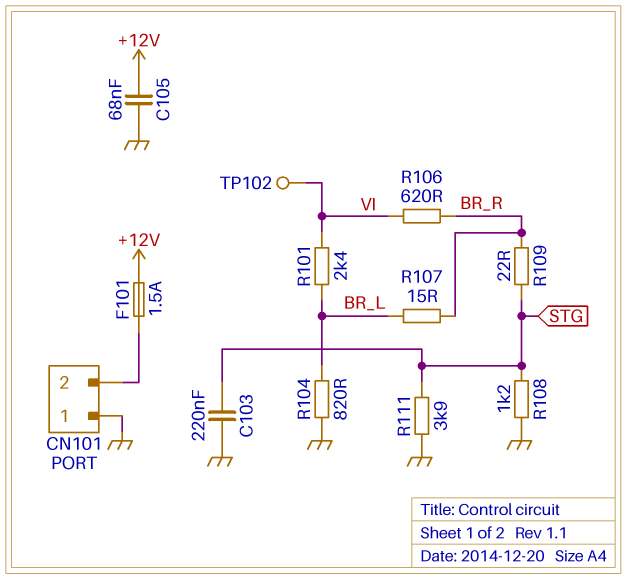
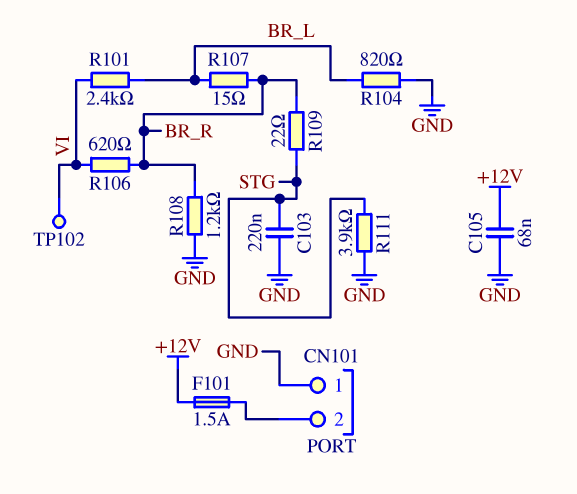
R108: 1.2k (GND, STG) -> 1.2k (BR_R, GND)

